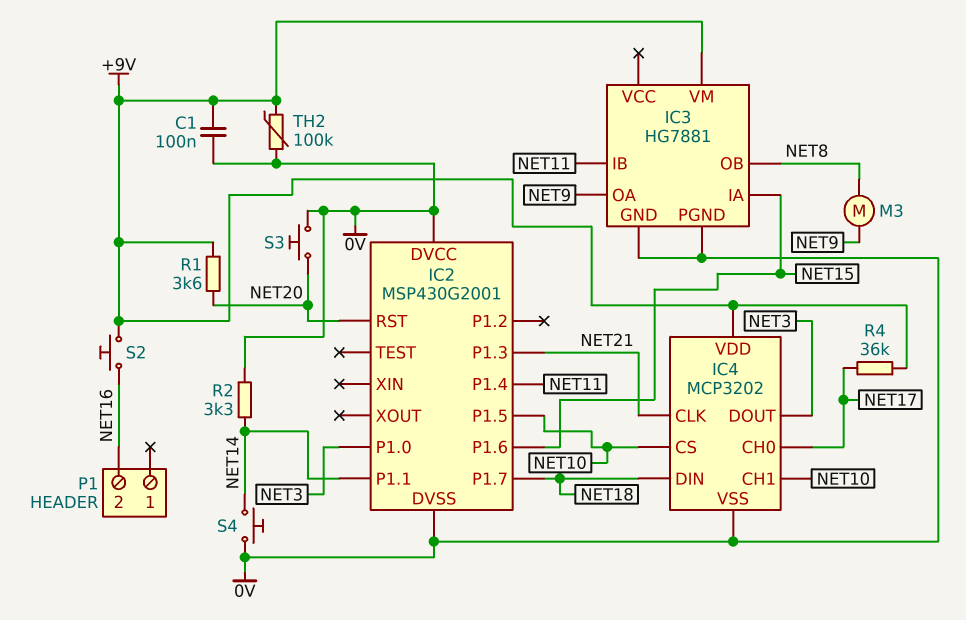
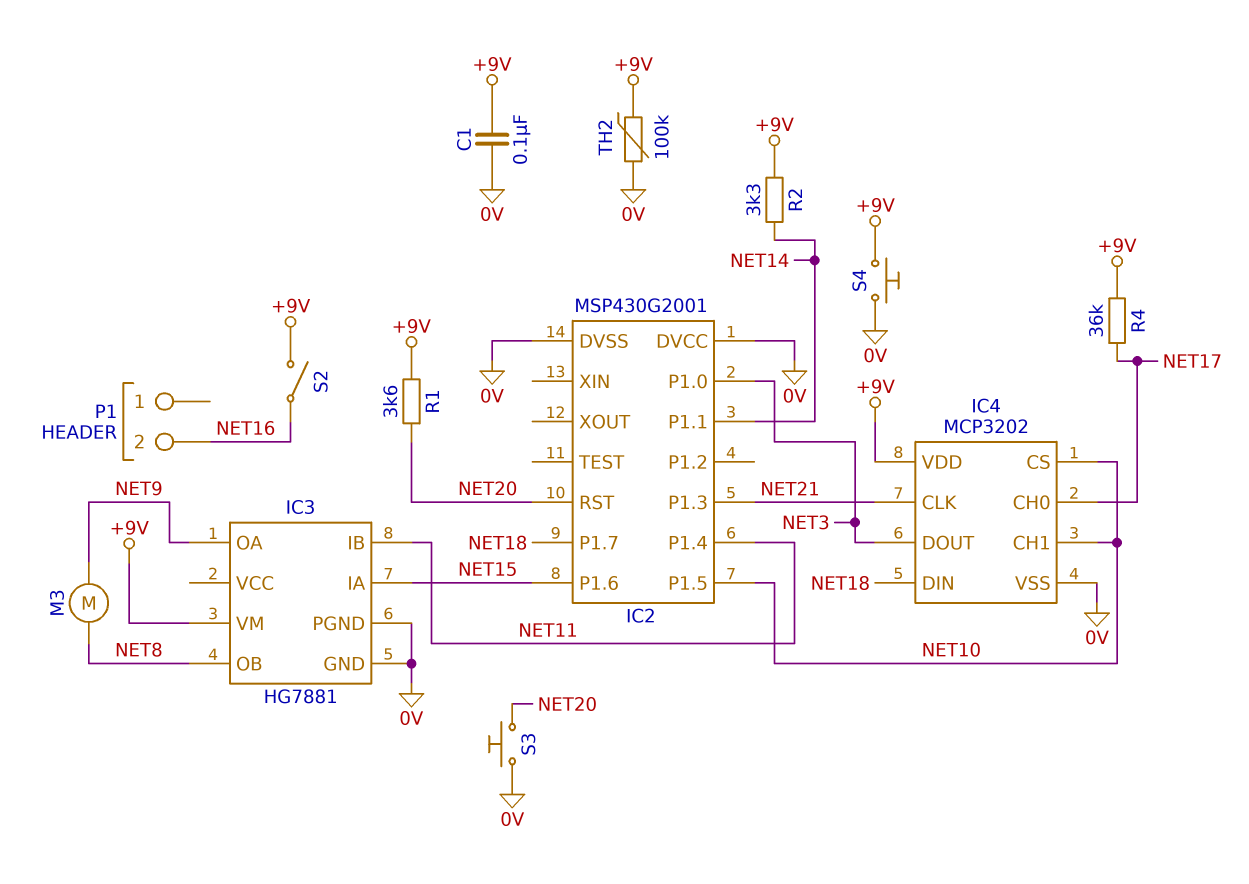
R2: 3.3k (0V, NET14) -> 3.3k (+9V, NET14)
S2: button (+9V, NET16) -> switch (+9V, NET16)
S4: button (0V, NET14) -> button (+9V, 0V)

